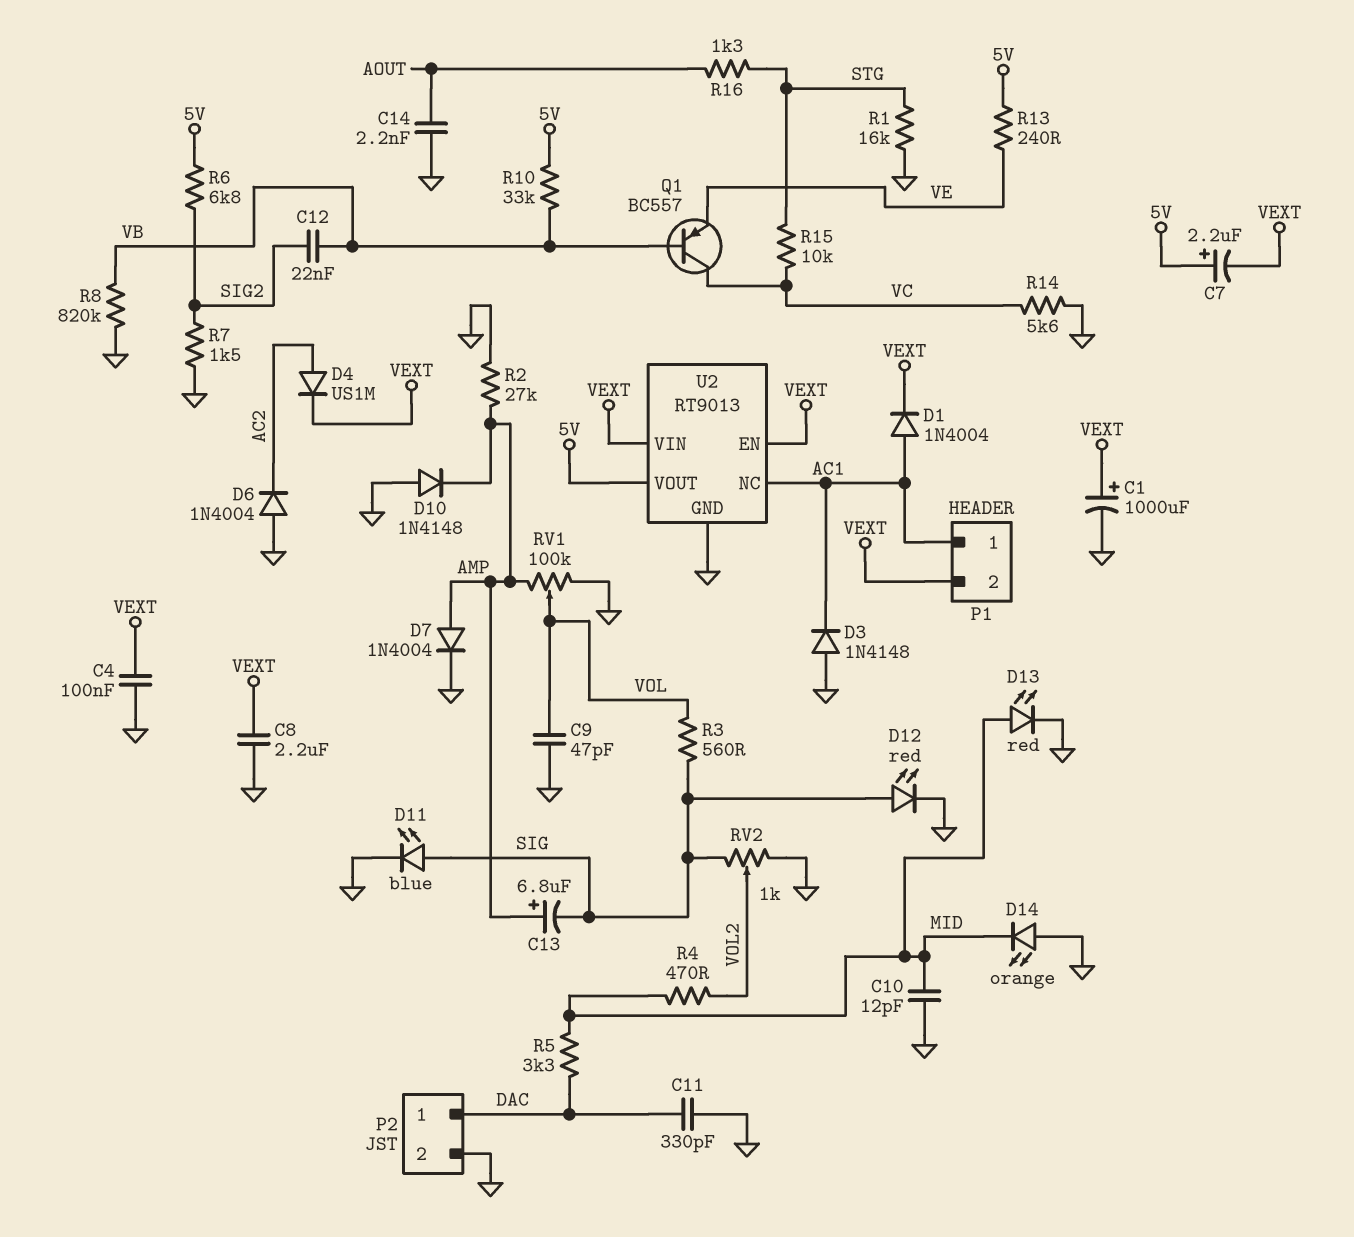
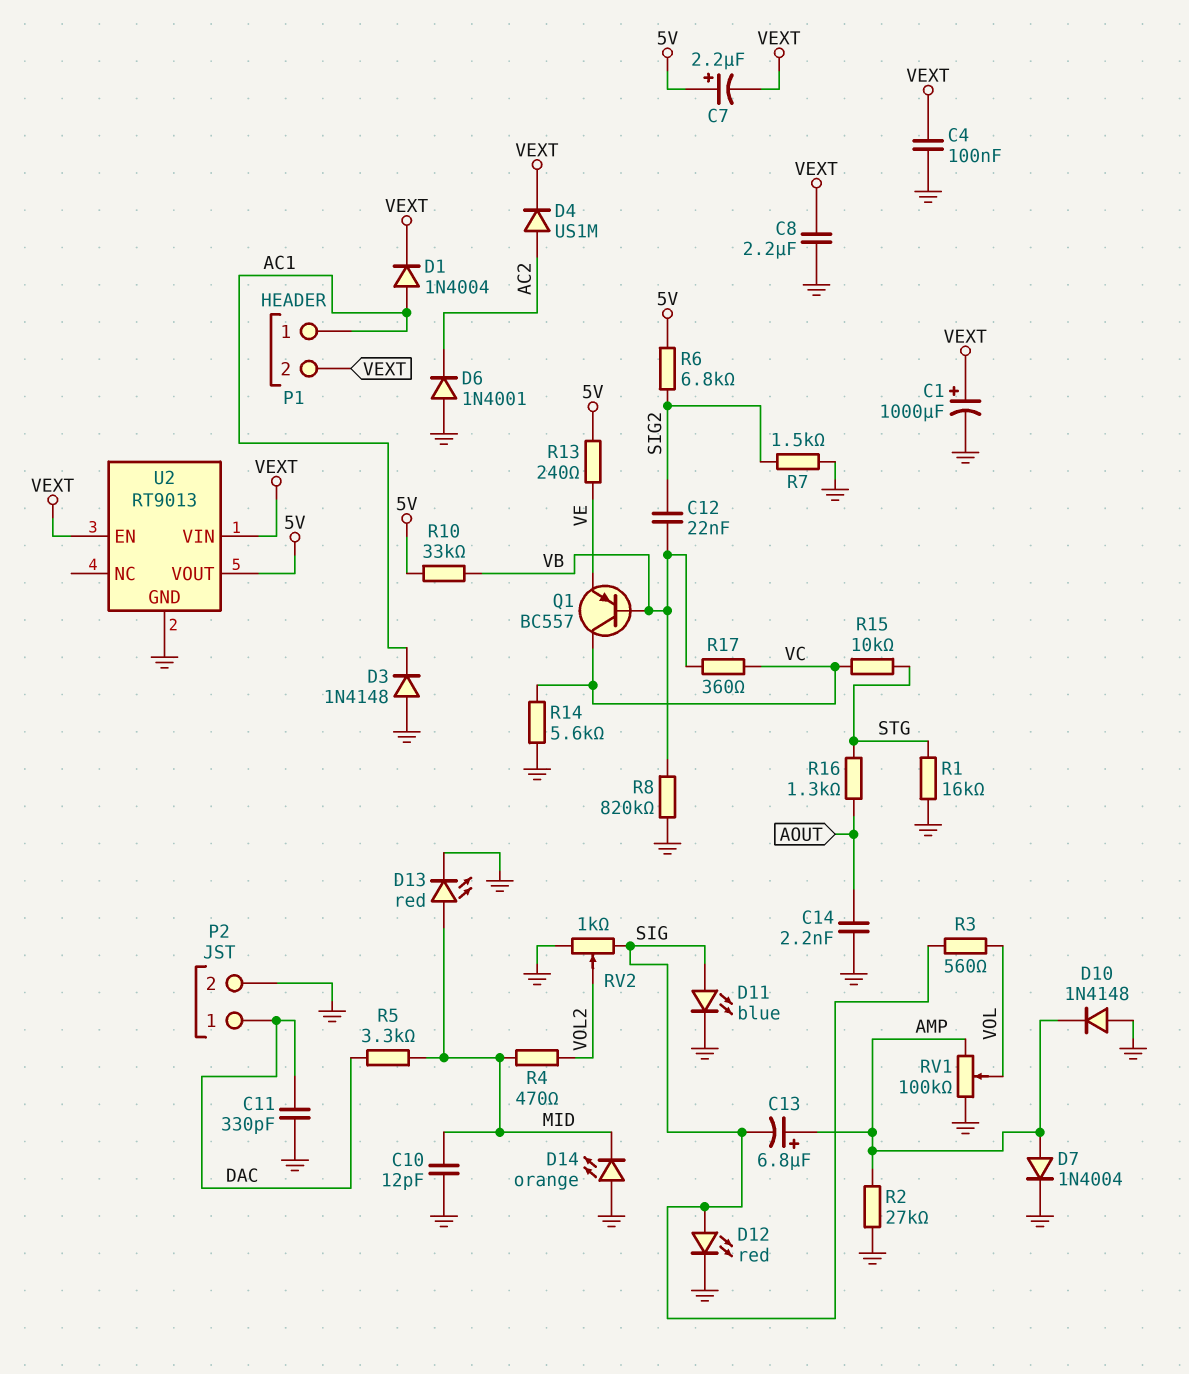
C9: 47pF (GND, VOL) -> none
D6: diode 1N4004 (A GND, K AC2) -> diode 1N4001 (A GND, K AC2)
R17: none -> 360 (VB, VC)
U2 pin NC: AC1 -> none

